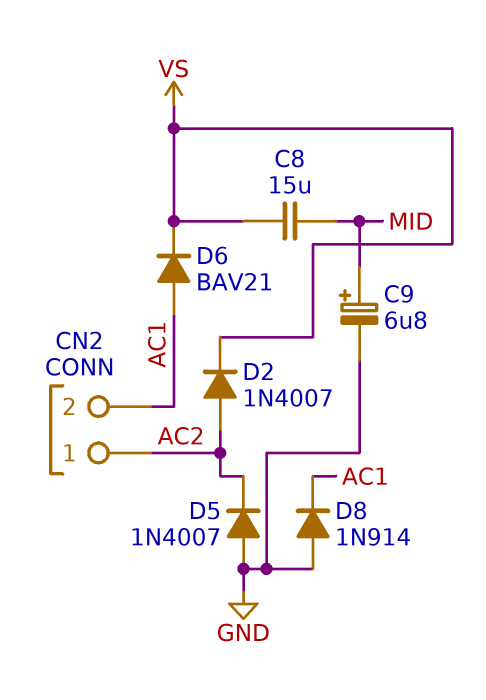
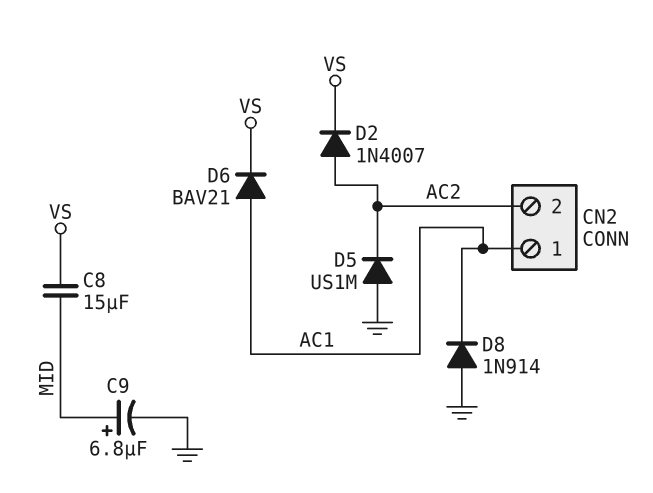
CN2 pin 1: AC2 -> AC1
CN2 pin 2: AC1 -> AC2
D5: diode 1N4007 (A GND, K AC2) -> diode US1M (A GND, K AC2)

